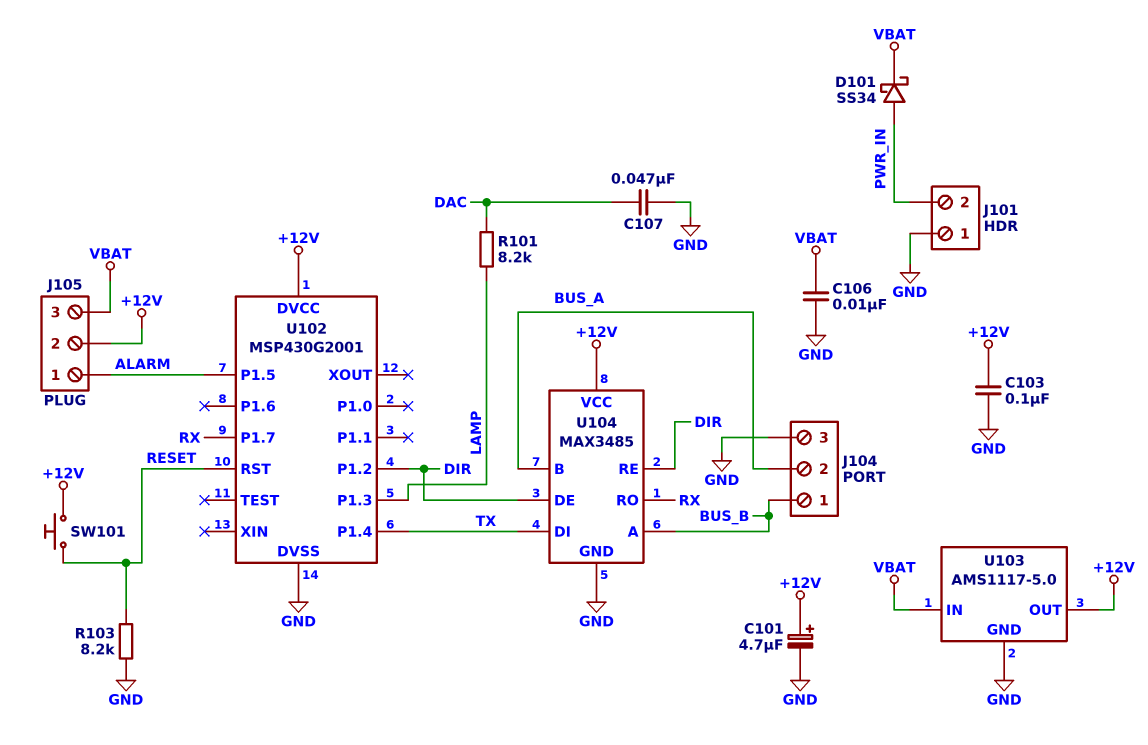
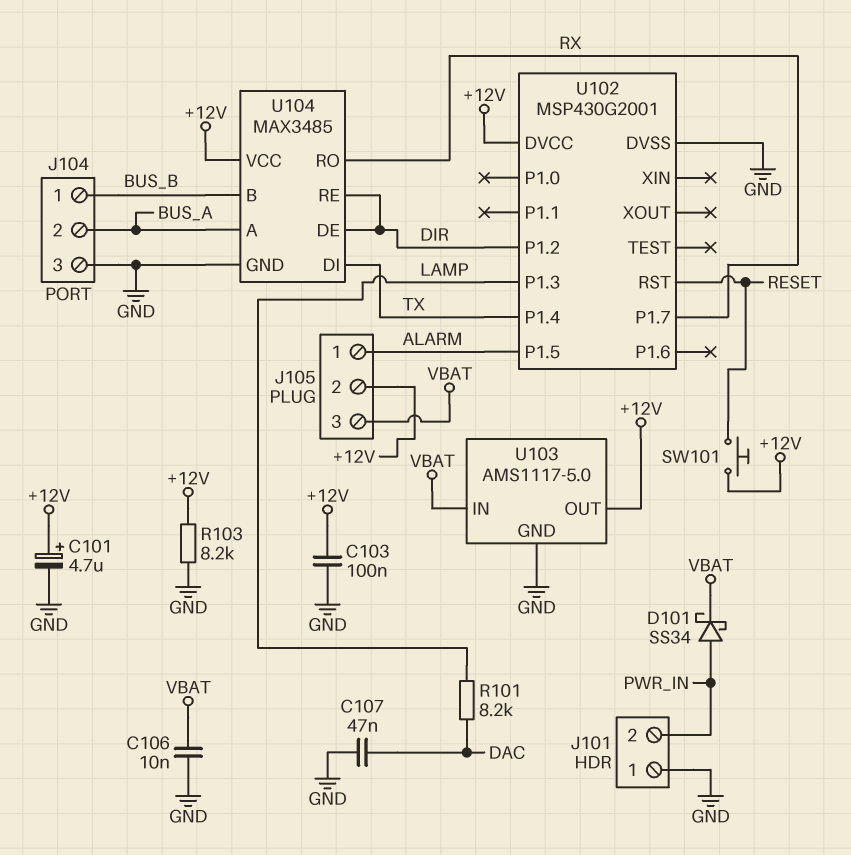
R103: 8.2k (GND, RESET) -> 8.2k (+12V, GND)
U104 pin A: BUS_B -> BUS_A
U104 pin B: BUS_A -> BUS_B

